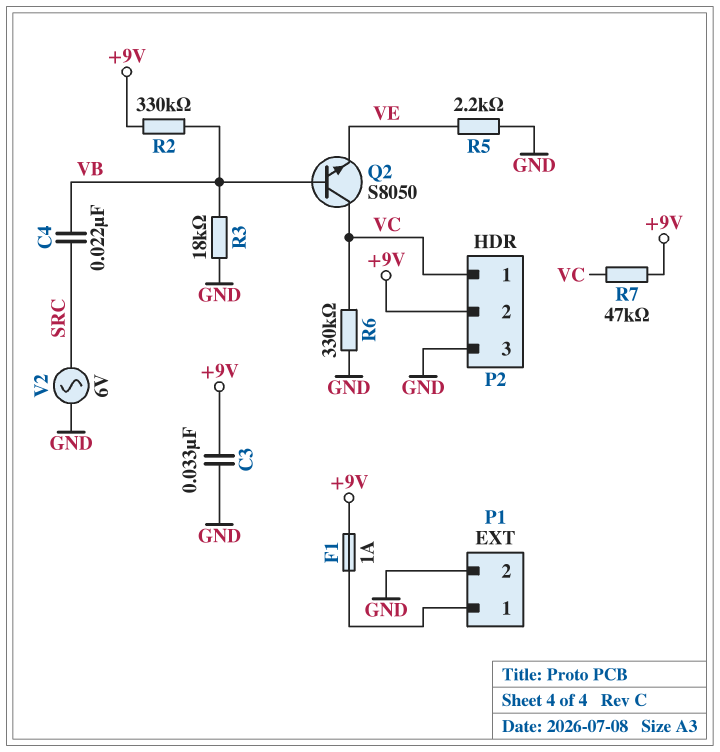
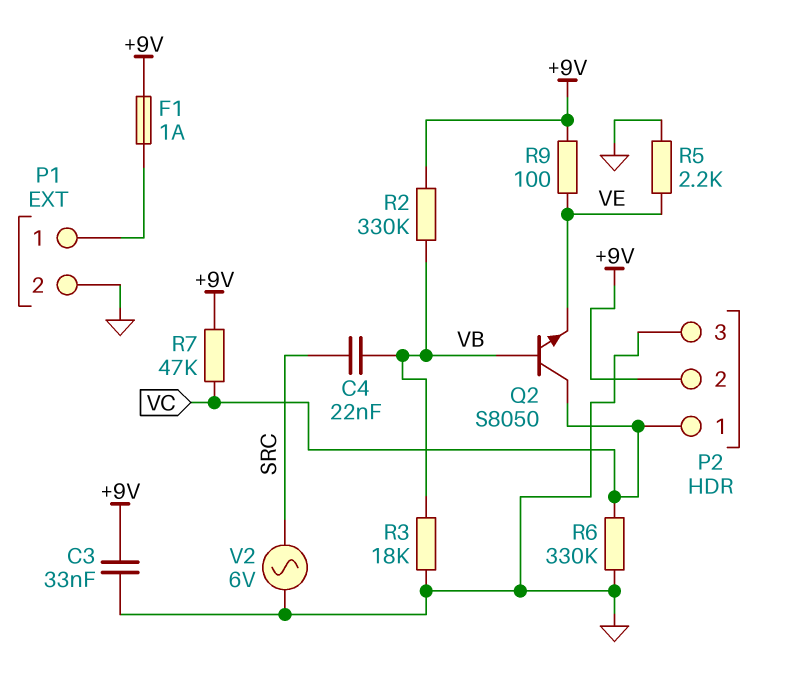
R9: none -> 100 (+9V, VE)

